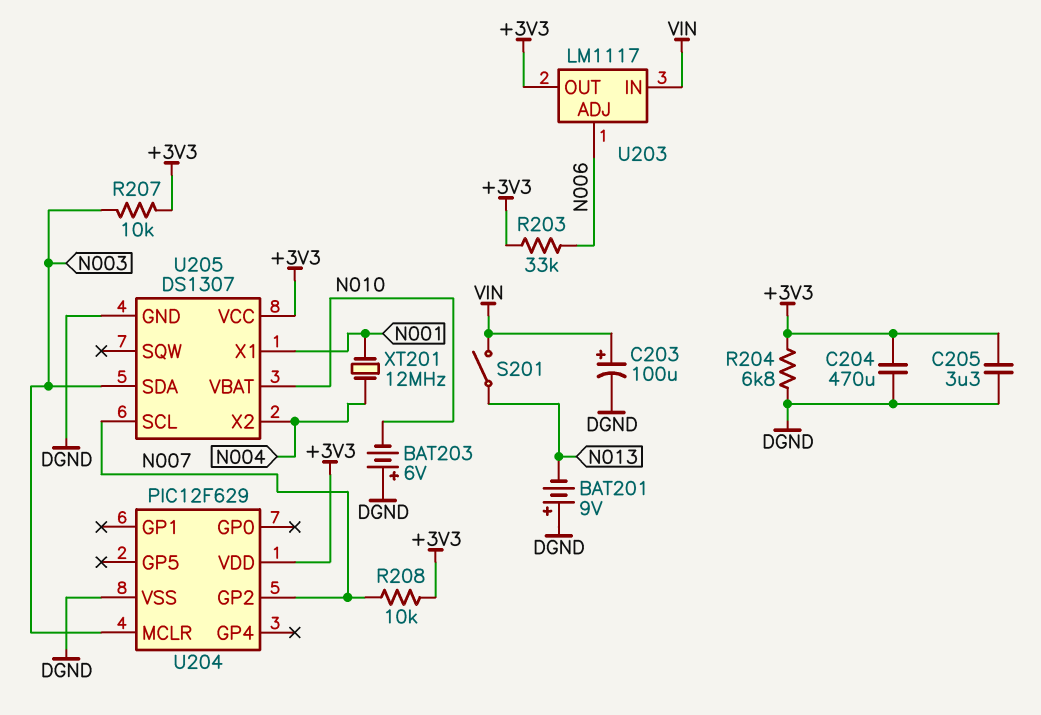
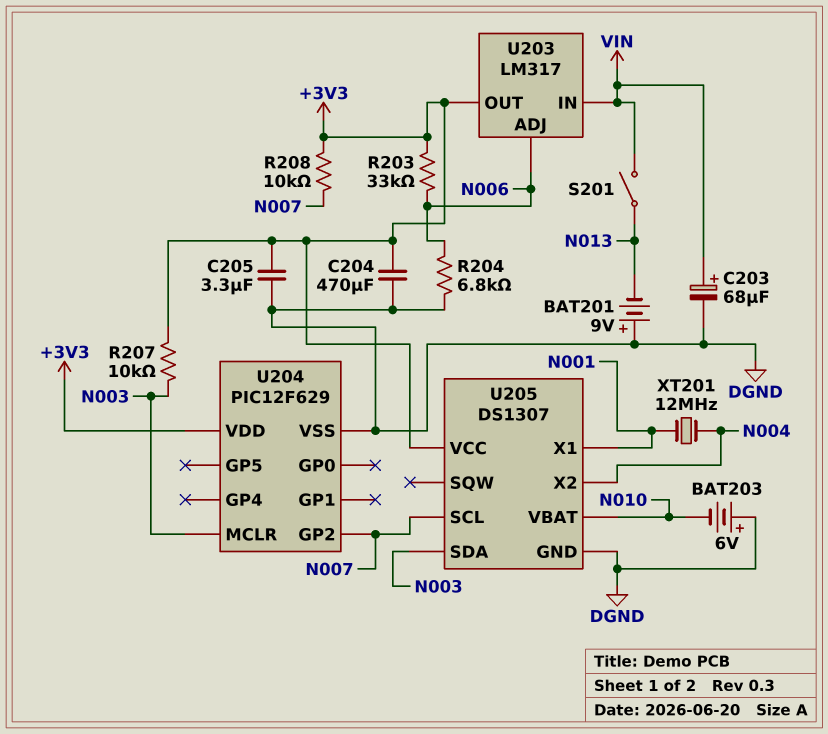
C203: 100uF (plus VIN, minus DGND) -> 68uF (plus VIN, minus DGND)
R204: 6.8k (+3V3, DGND) -> 6.8k (DGND, N006)
U203: LM1117 -> LM317

